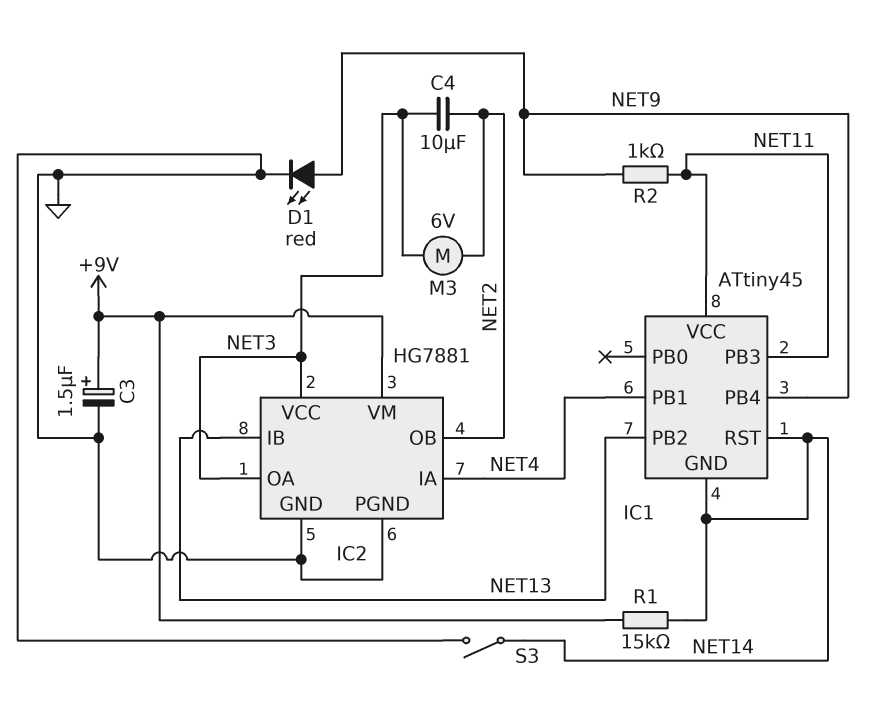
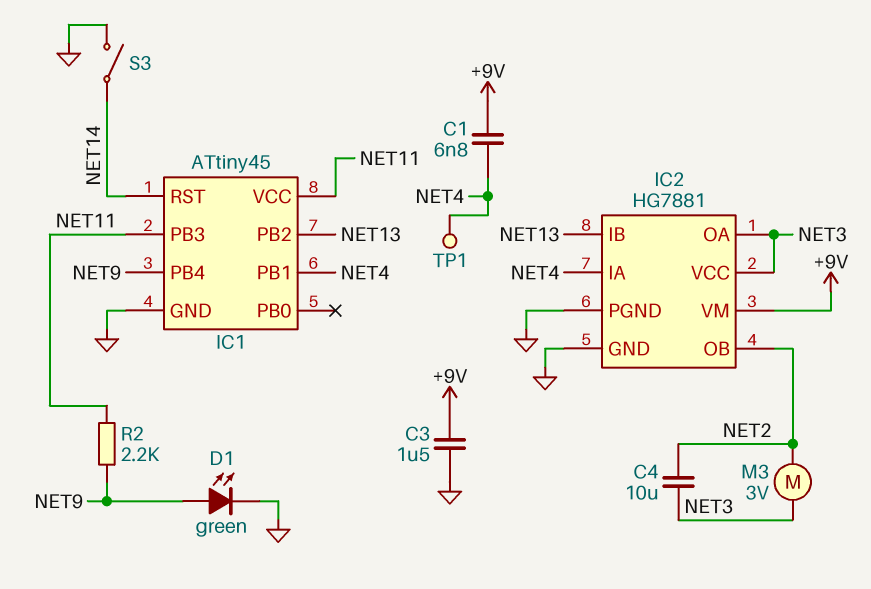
C1: none -> 6.8nF (+9V, NET4)
C3: 1.5uF (plus +9V, minus GND) -> 1.5uF (+9V, GND)
D1: LED red (A NET9, K GND) -> LED green (A NET9, K GND)
IC1 pin GND: NET14 -> GND
M3: motor 6V (NET2, NET3) -> motor 3V (NET2, NET3)
R1: 15k (+9V, NET14) -> none
R2: 1k (NET9, NET11) -> 2.2k (NET9, NET11)
TP1: none -> test point (NET4)

